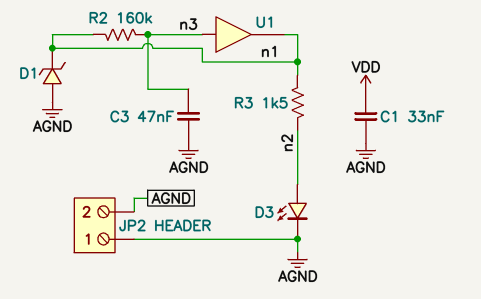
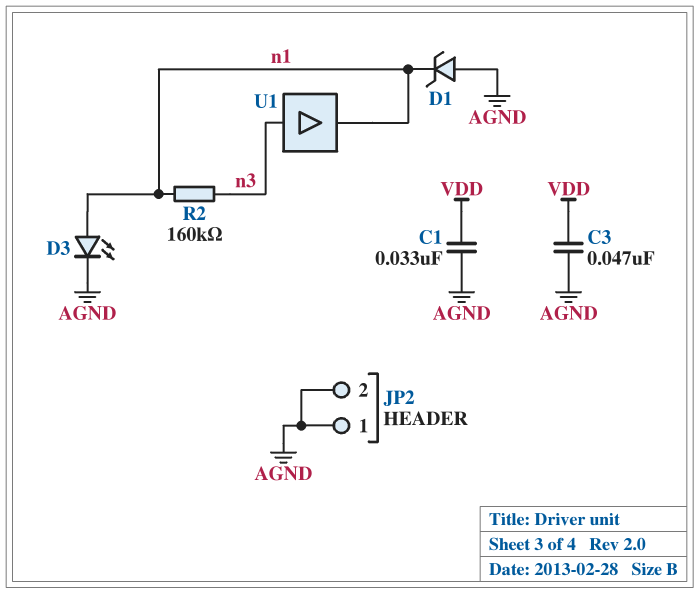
C3: 47nF (AGND, n3) -> 47nF (AGND, VDD)
D3: LED (A n2, K AGND) -> LED (A n1, K AGND)
R3: 1.5k (n1, n2) -> none

